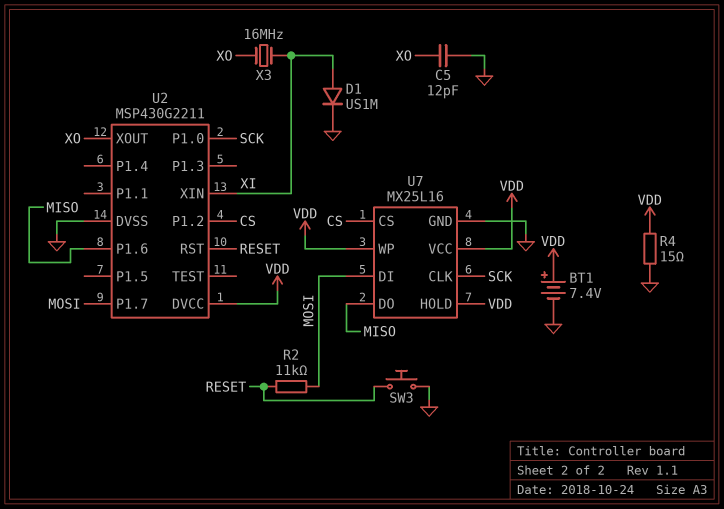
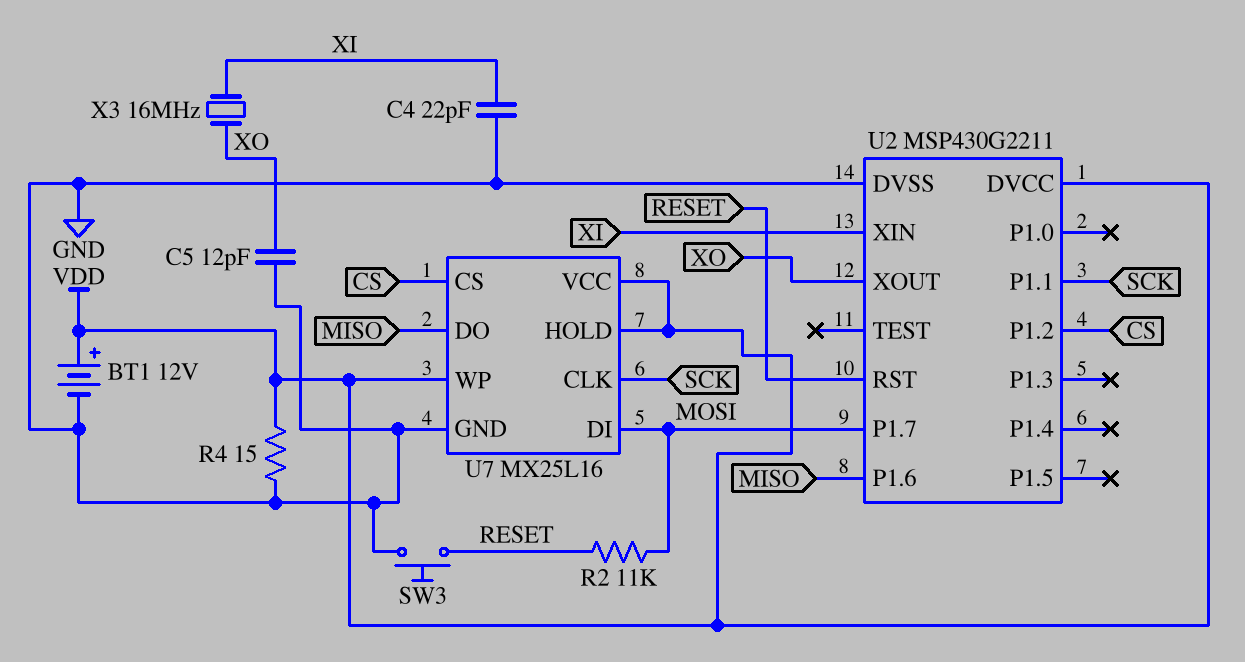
BT1: 7.4V (plus VDD, minus GND) -> 12V (plus VDD, minus GND)
C4: none -> 22pF (GND, XI)
D1: diode US1M (A XI, K GND) -> none
U2 pin P1.0: SCK -> none
U2 pin P1.1: none -> SCK

